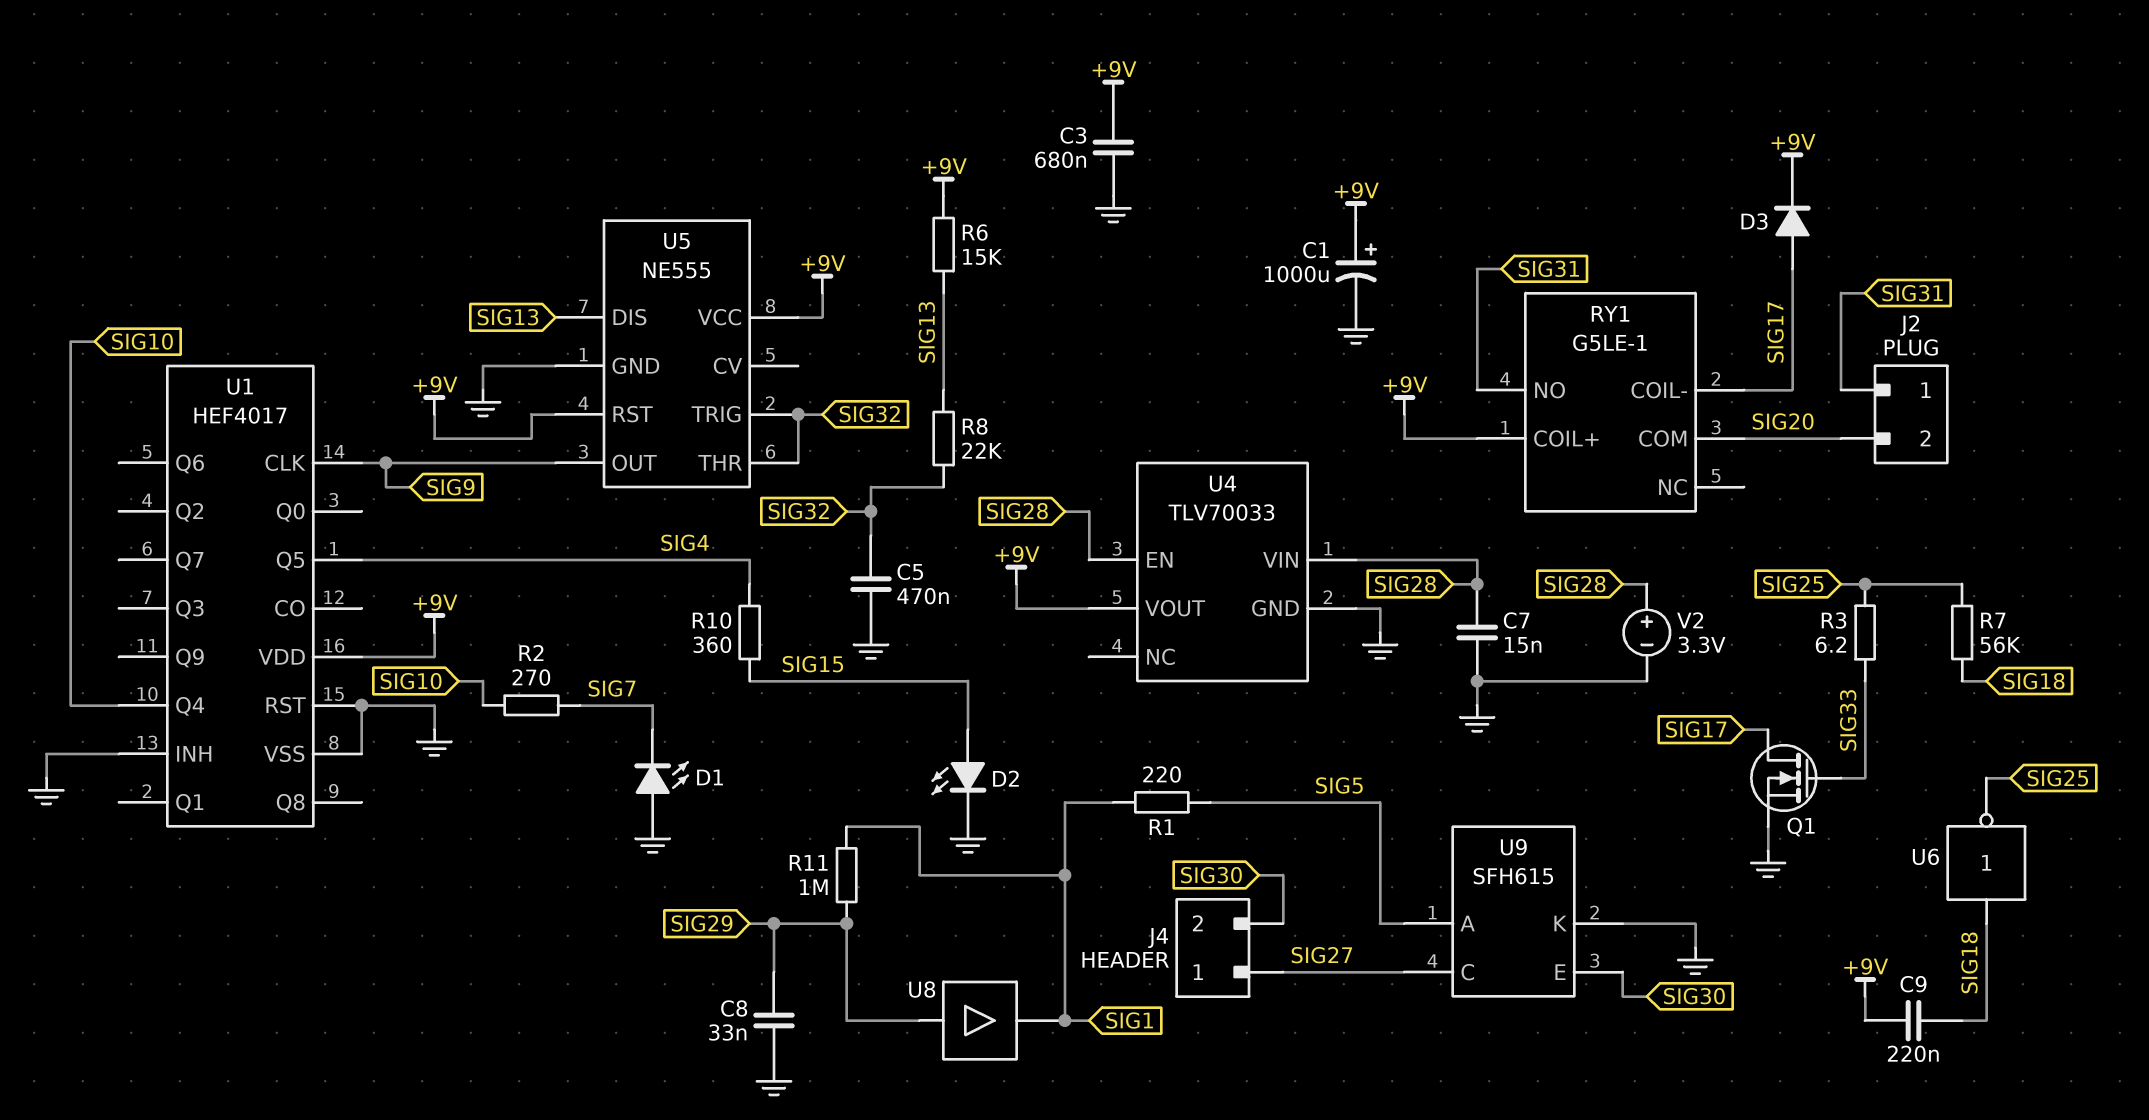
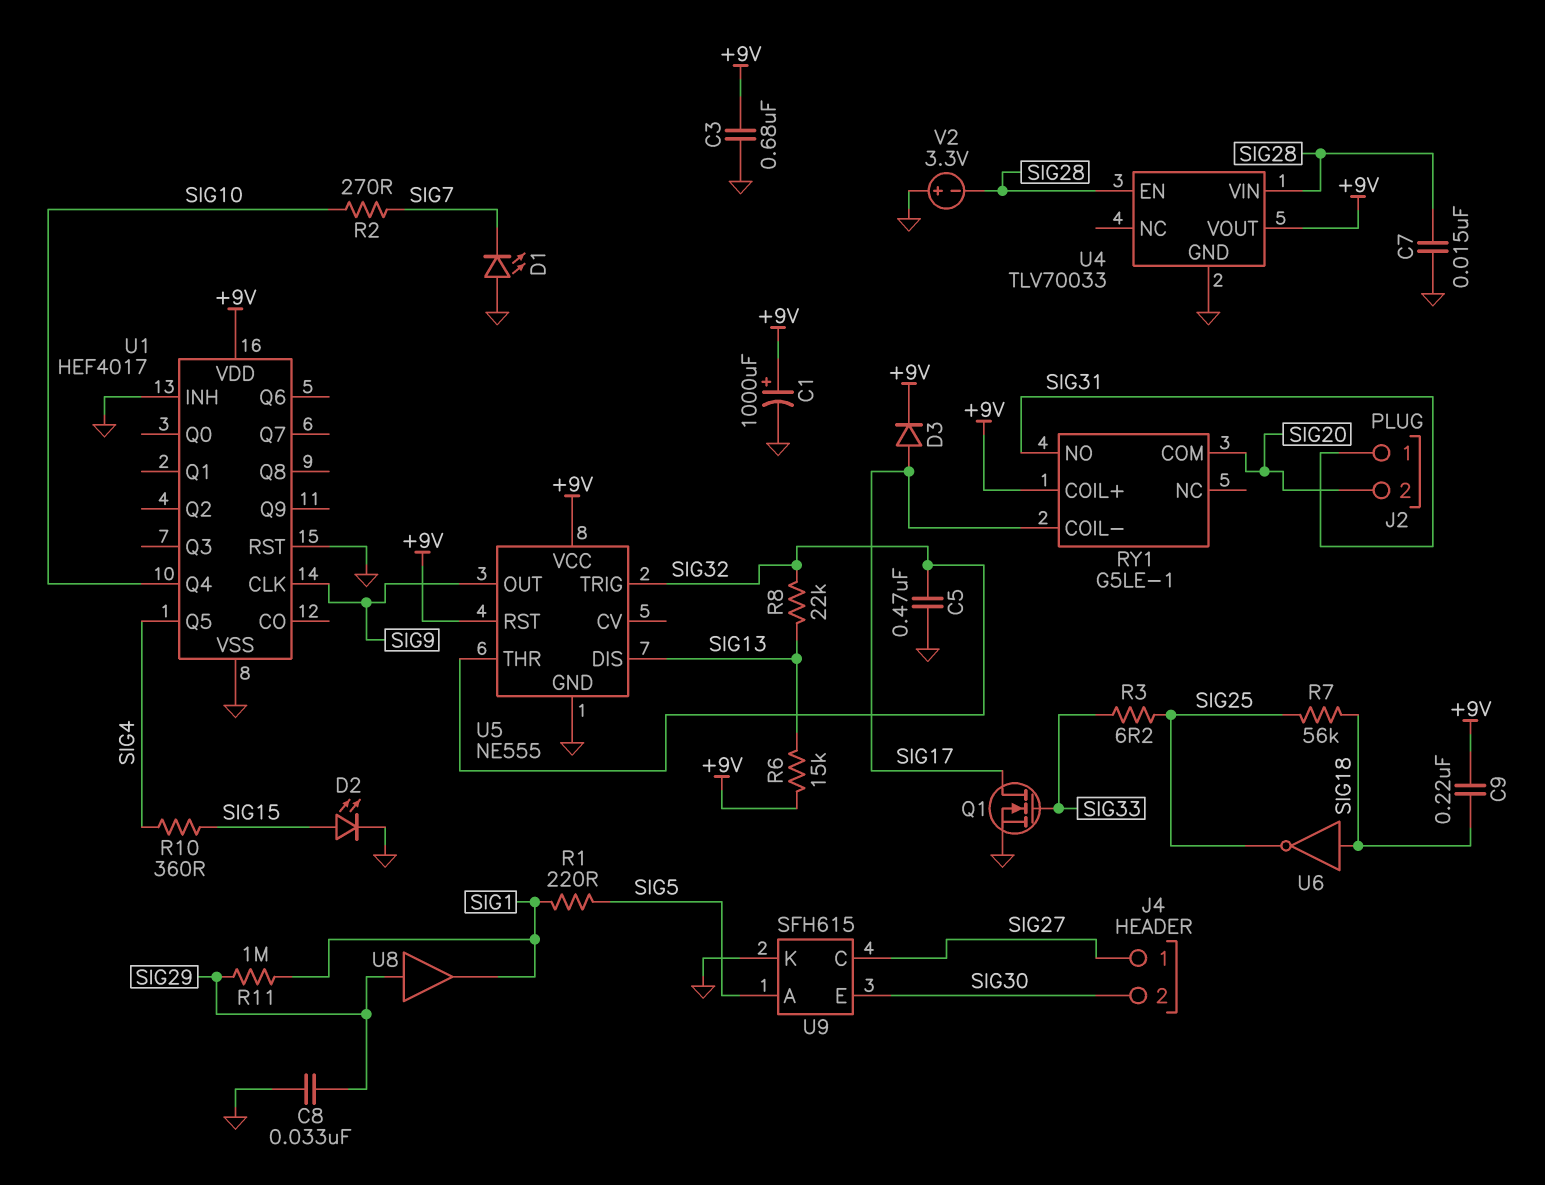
V2: 3.3V (plus SIG28, minus GND) -> 3.3V (plus GND, minus SIG28)

